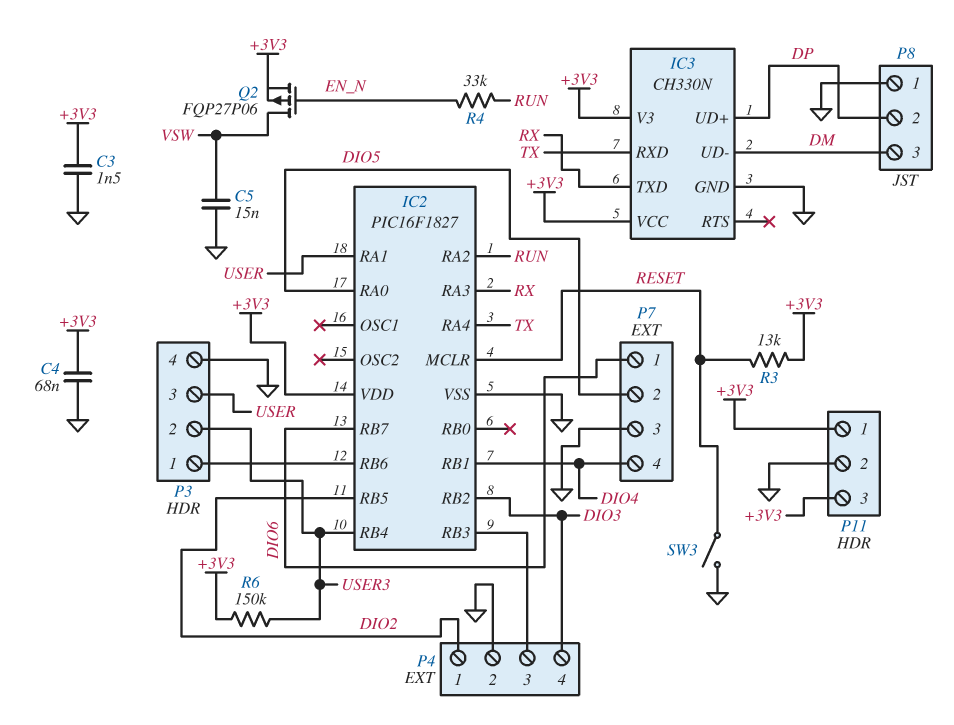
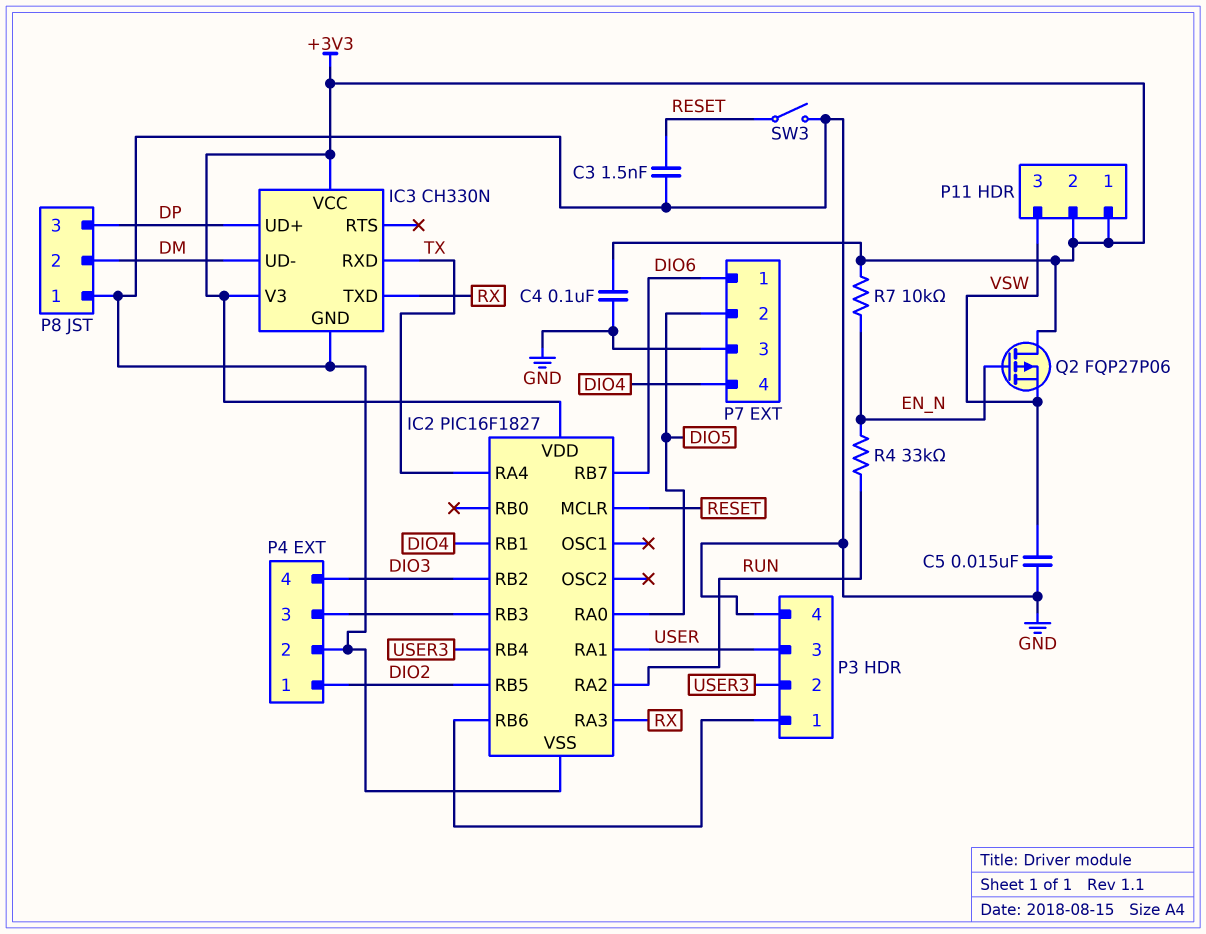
C3: 1.5nF (+3V3, GND) -> 1.5nF (GND, RESET)
C4: 68nF (+3V3, GND) -> 100nF (+3V3, GND)
P8 pin 2: DP -> DM
P8 pin 3: DM -> DP
P11 pin 2: GND -> +3V3
P11 pin 3: +3V3 -> VSW
Q2: PMOS FQP27P06 (G EN_N, D VSW, S +3V3) -> PMOS FQP27P06 (G EN_N, D +3V3, S VSW)
R3: 13k (+3V3, RESET) -> none
R6: 150k (+3V3, USER3) -> none
R7: none -> 10k (+3V3, EN_N)

